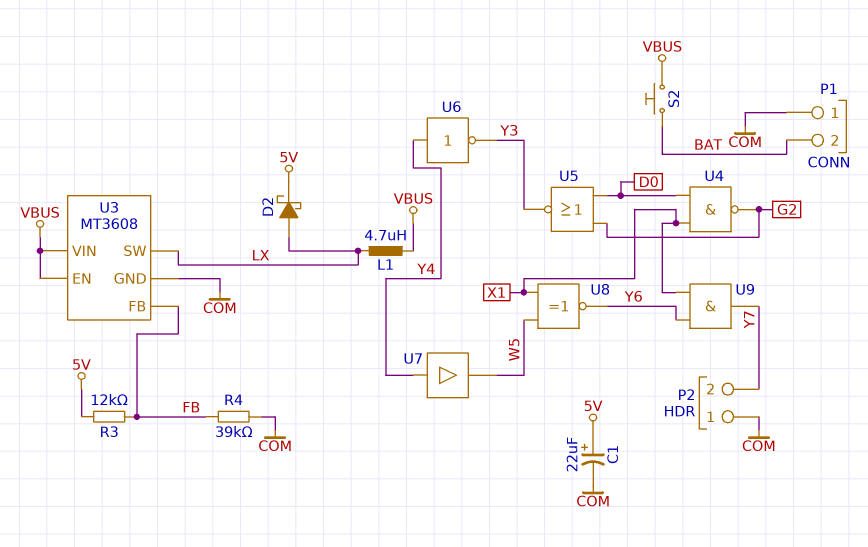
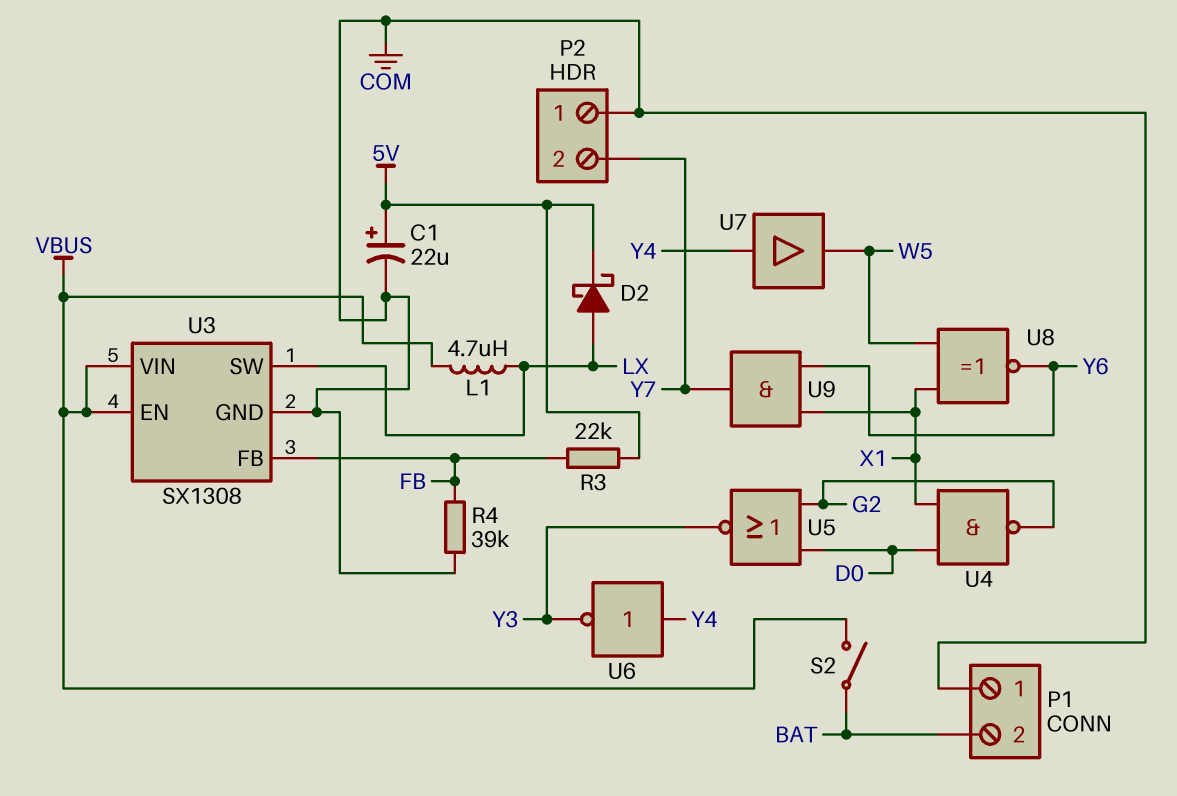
R3: 12k (5V, FB) -> 22k (5V, FB)
S2: button (BAT, VBUS) -> switch (BAT, VBUS)
U3: MT3608 -> SX1308

